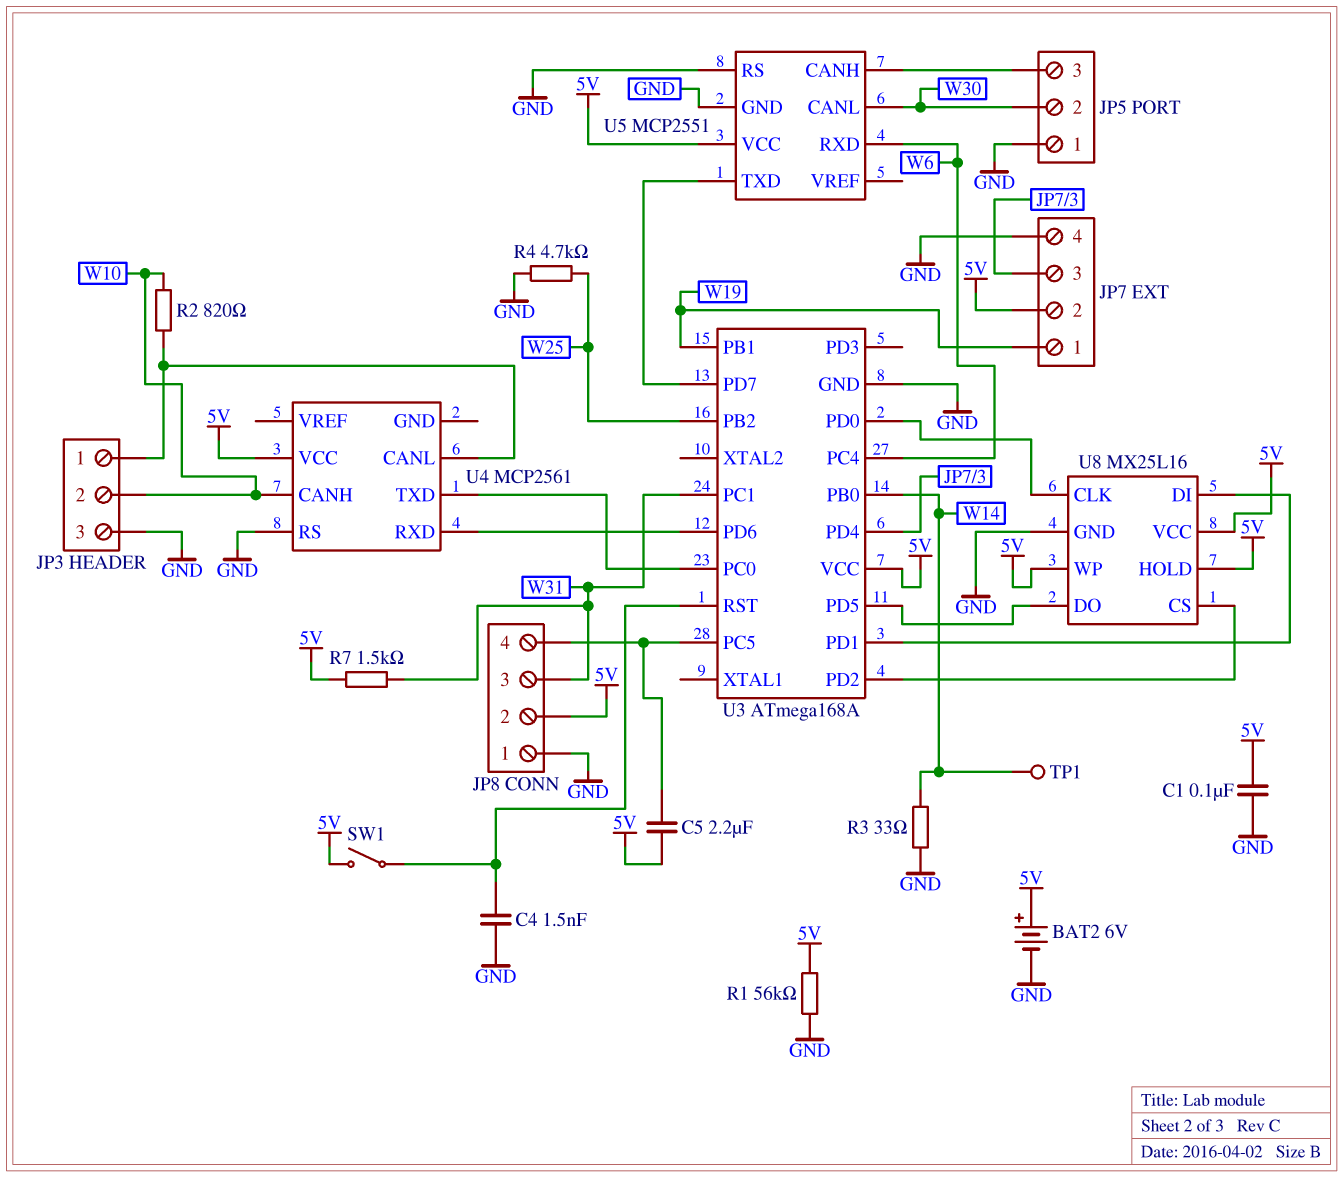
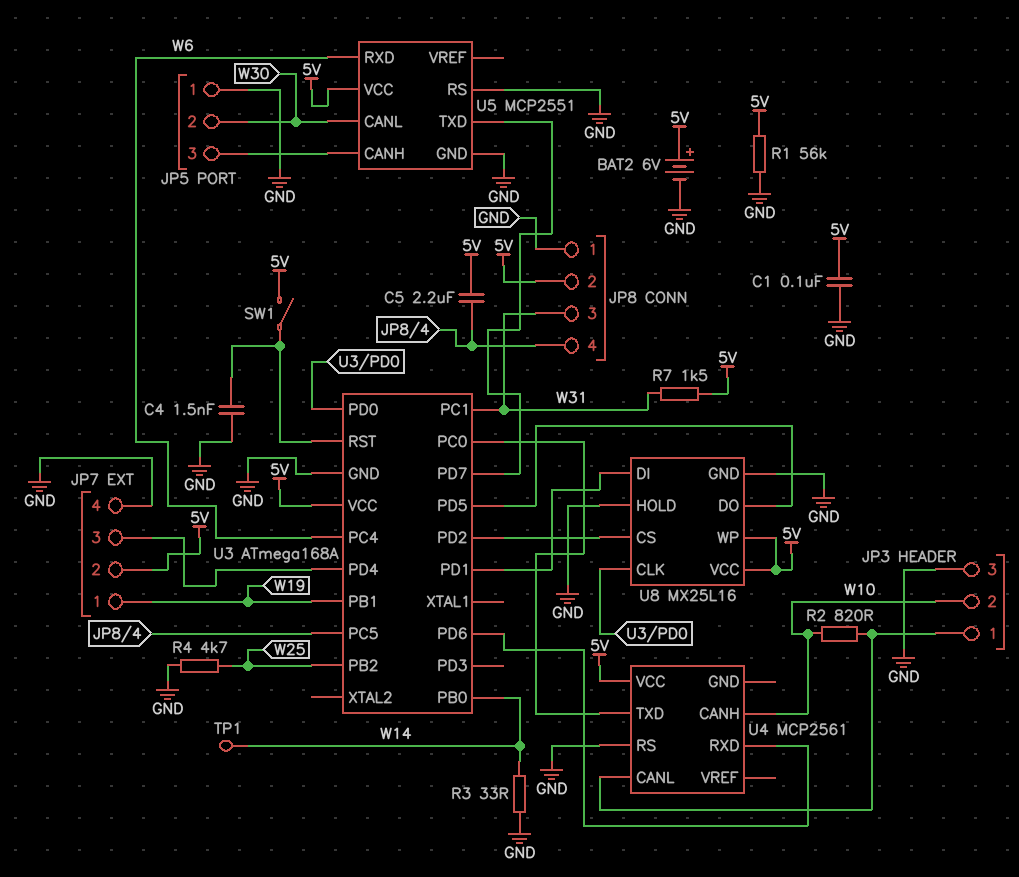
U8 pin HOLD: 5V -> GND

